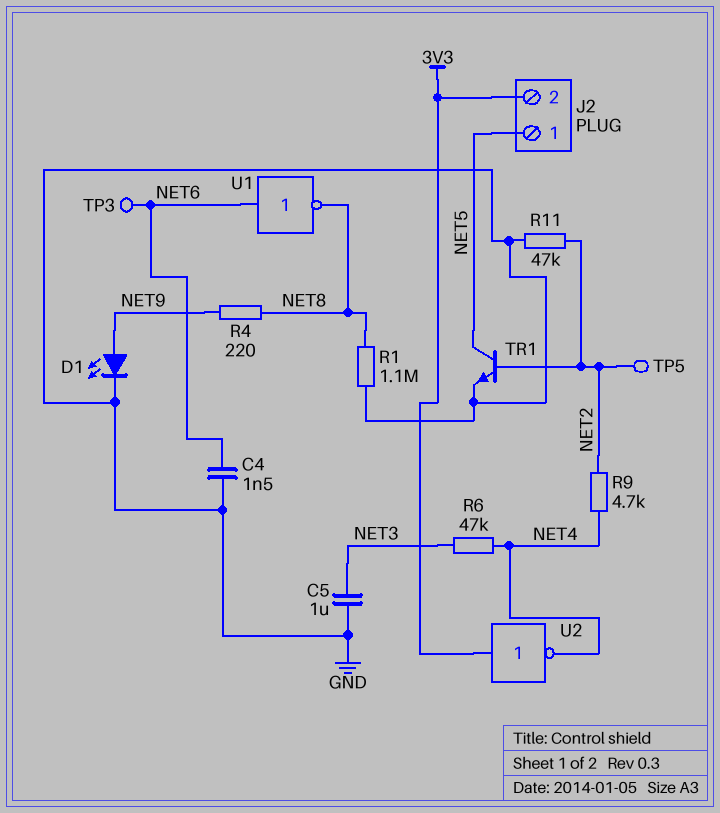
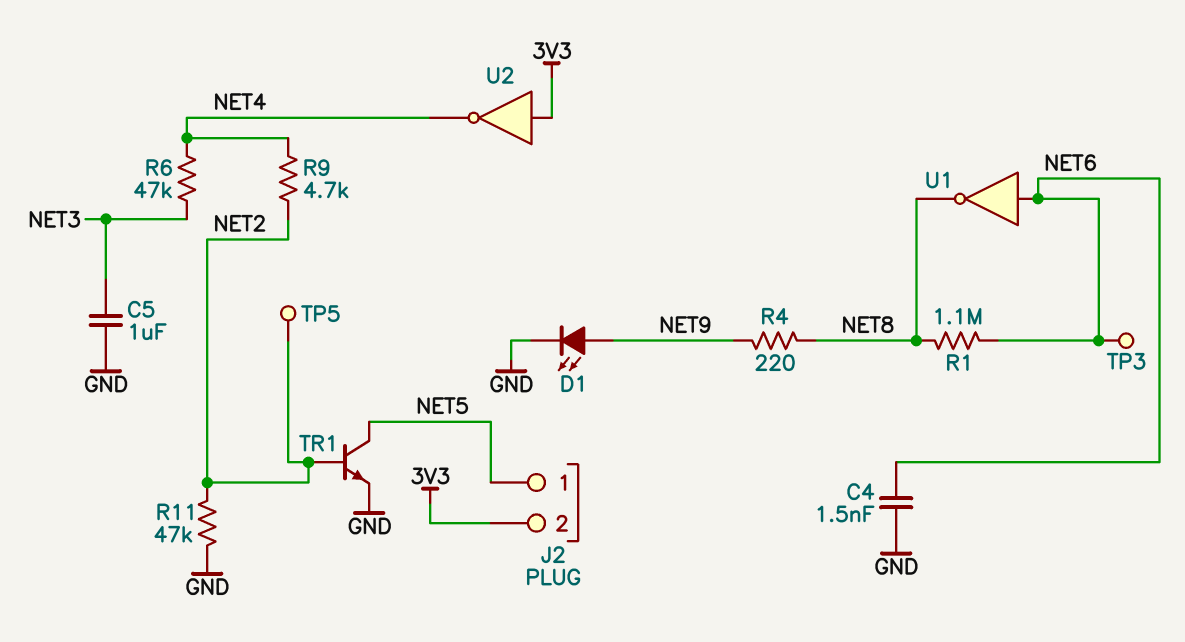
R1: 1.1M (GND, NET8) -> 1.1M (NET6, NET8)

